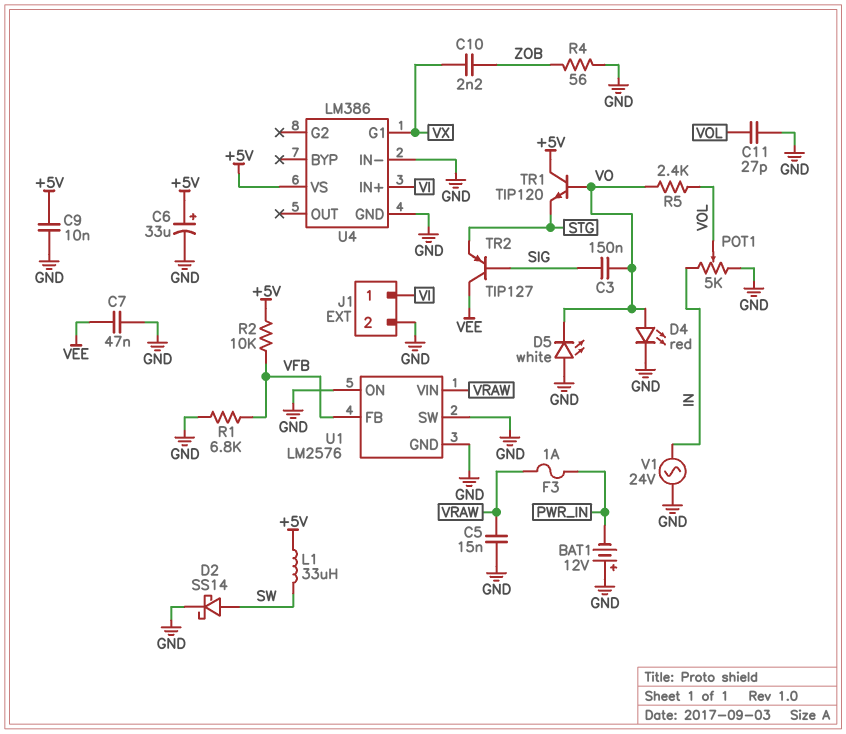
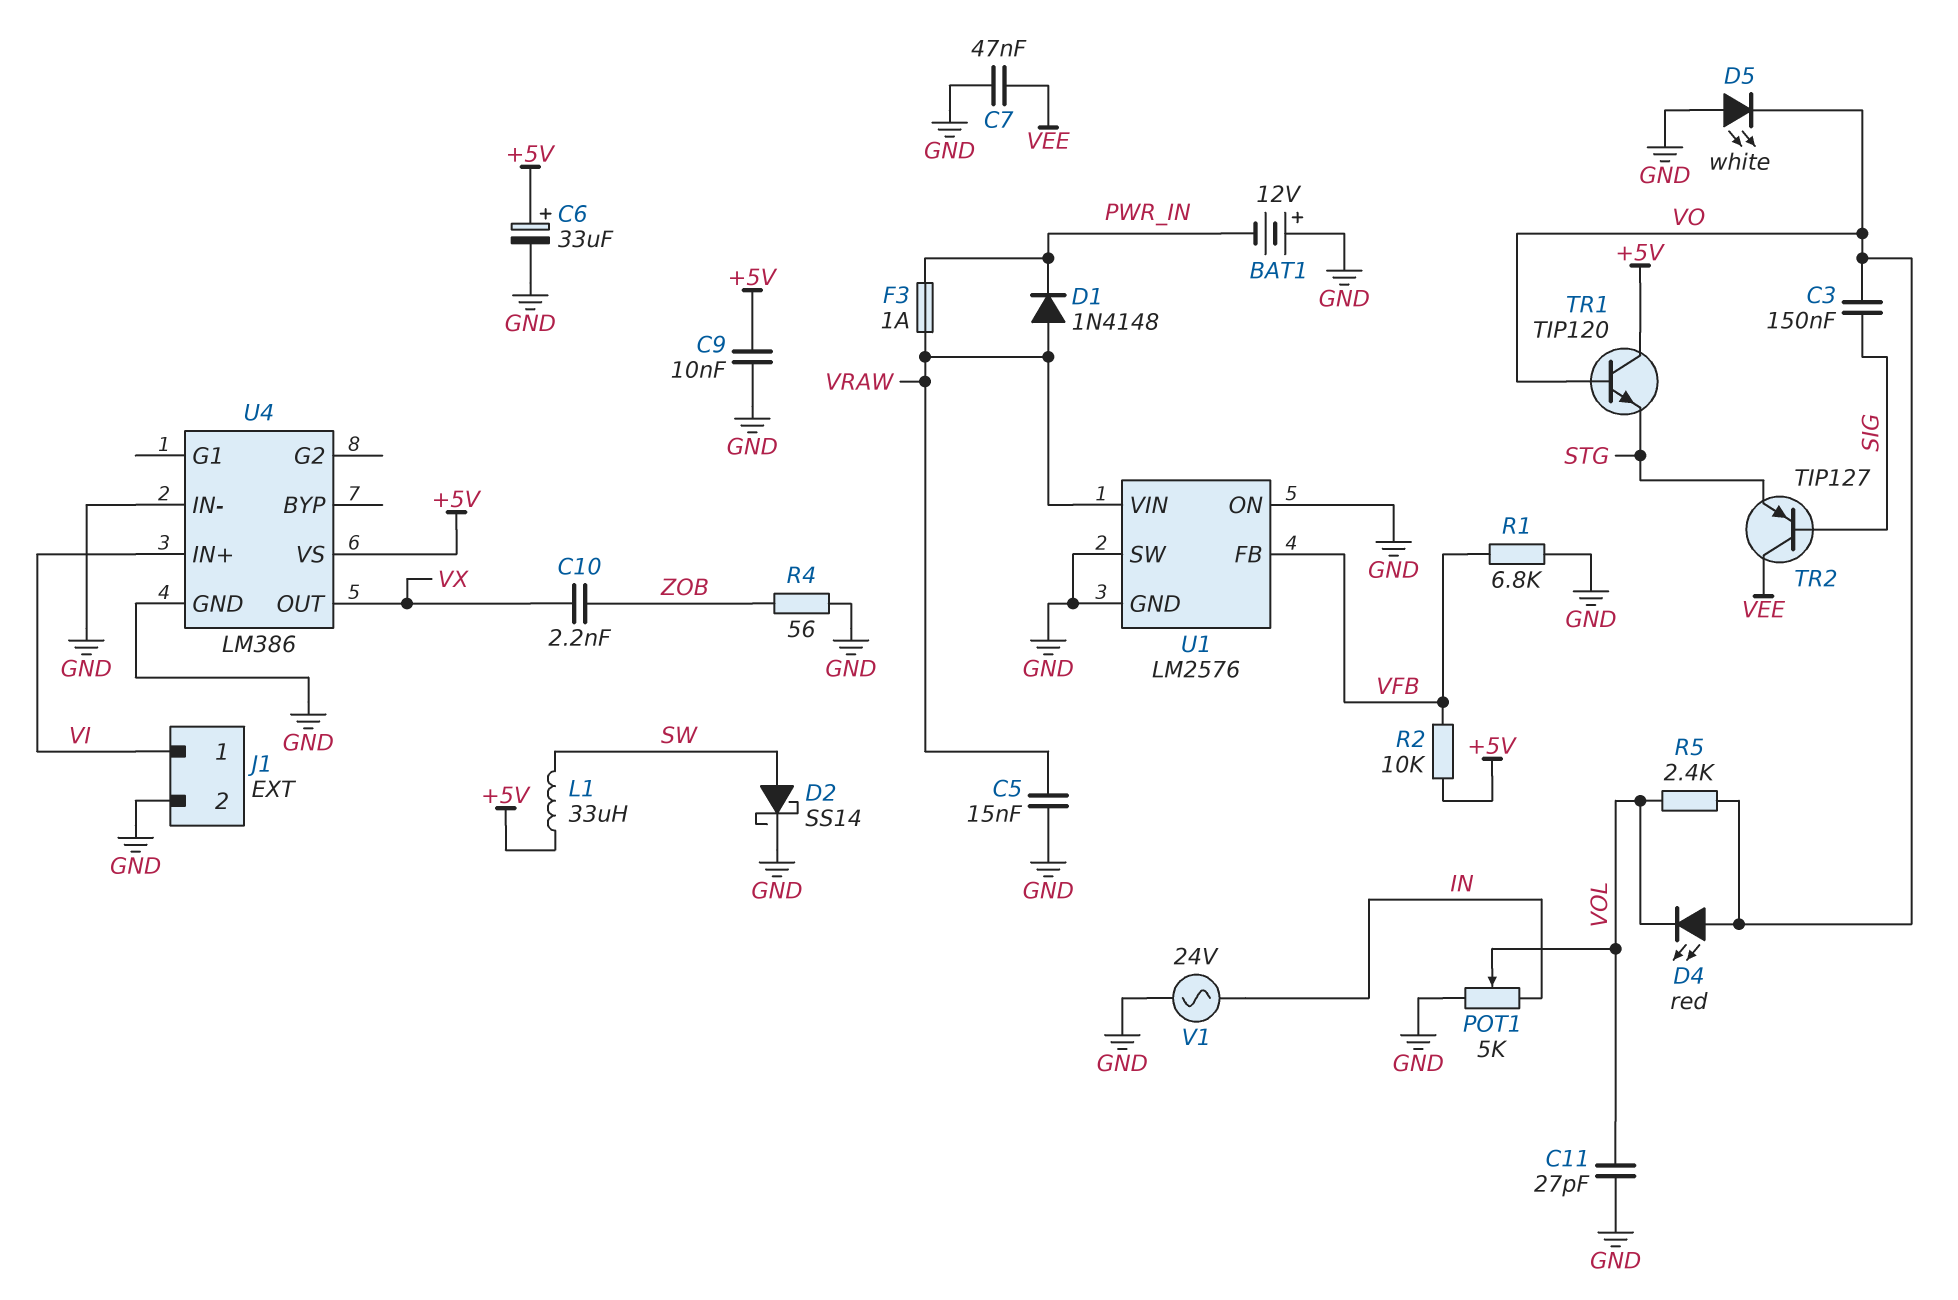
D1: none -> diode 1N4148 (A VRAW, K PWR_IN)
D4: LED red (A VO, K GND) -> LED red (A VO, K VOL)
U4 pin G1: VX -> none
U4 pin OUT: none -> VX

